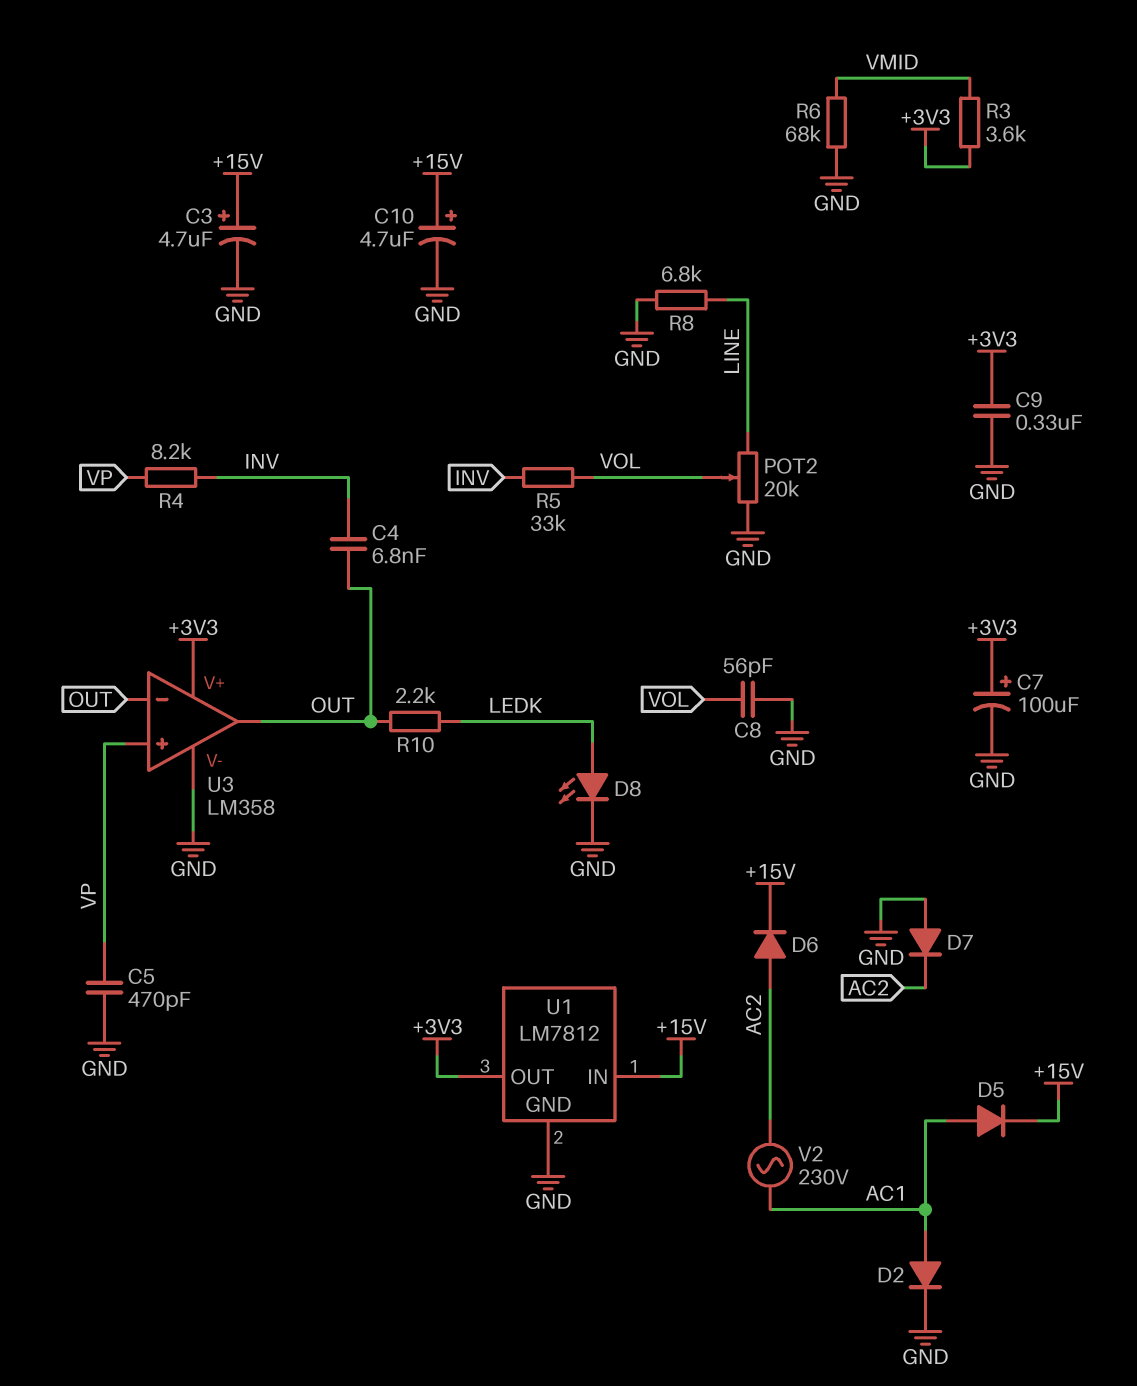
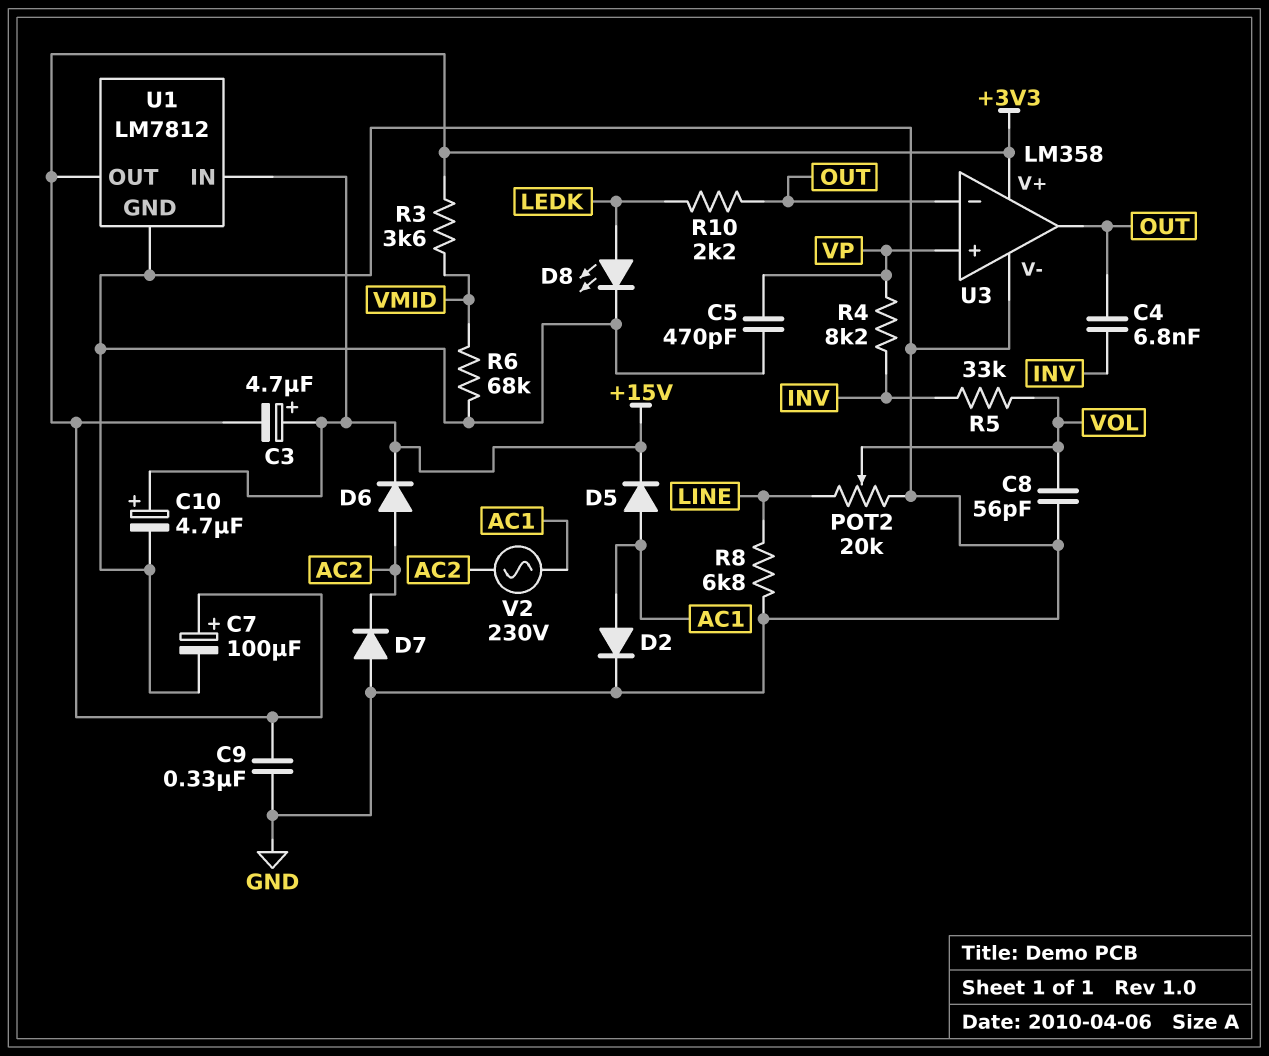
C3: 4.7uF (plus +15V, minus GND) -> 4.7uF (plus +15V, minus +3V3)

